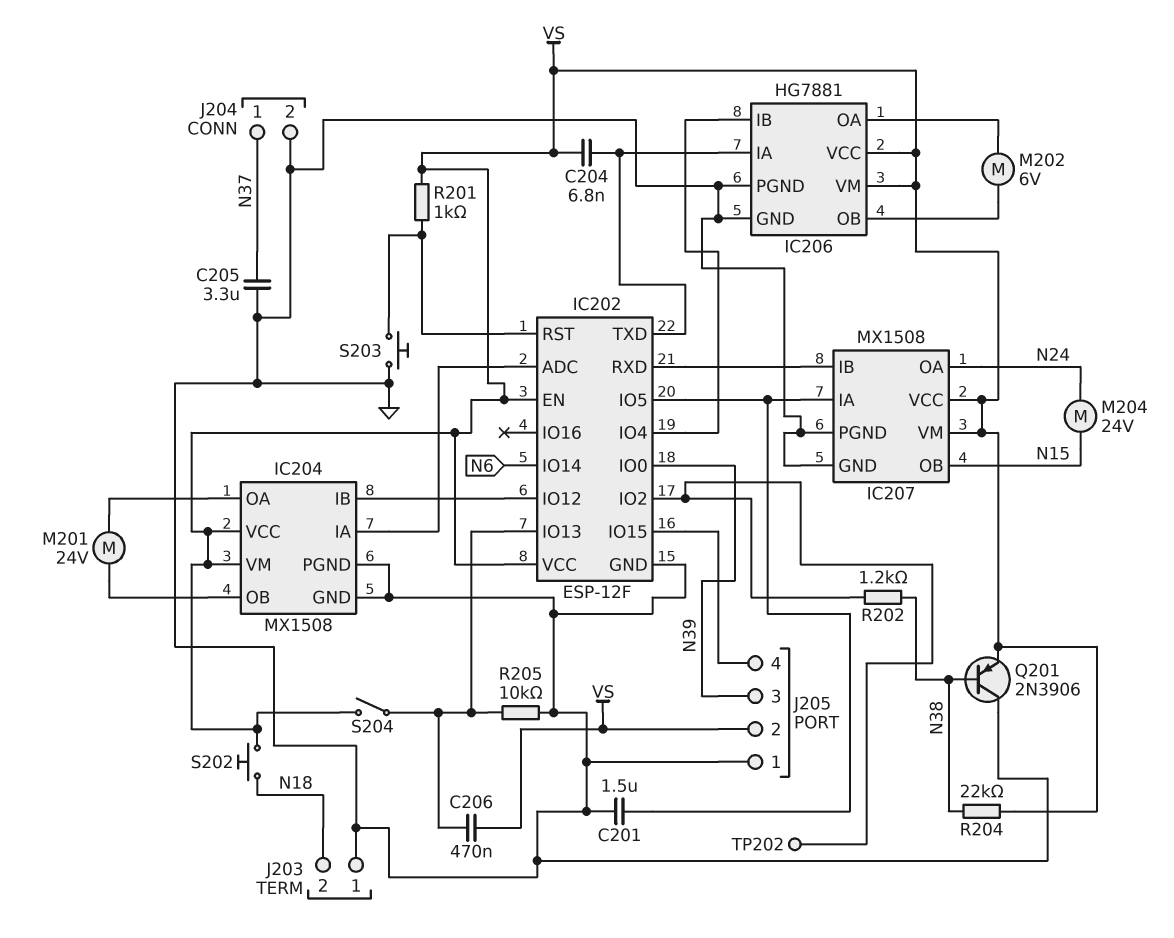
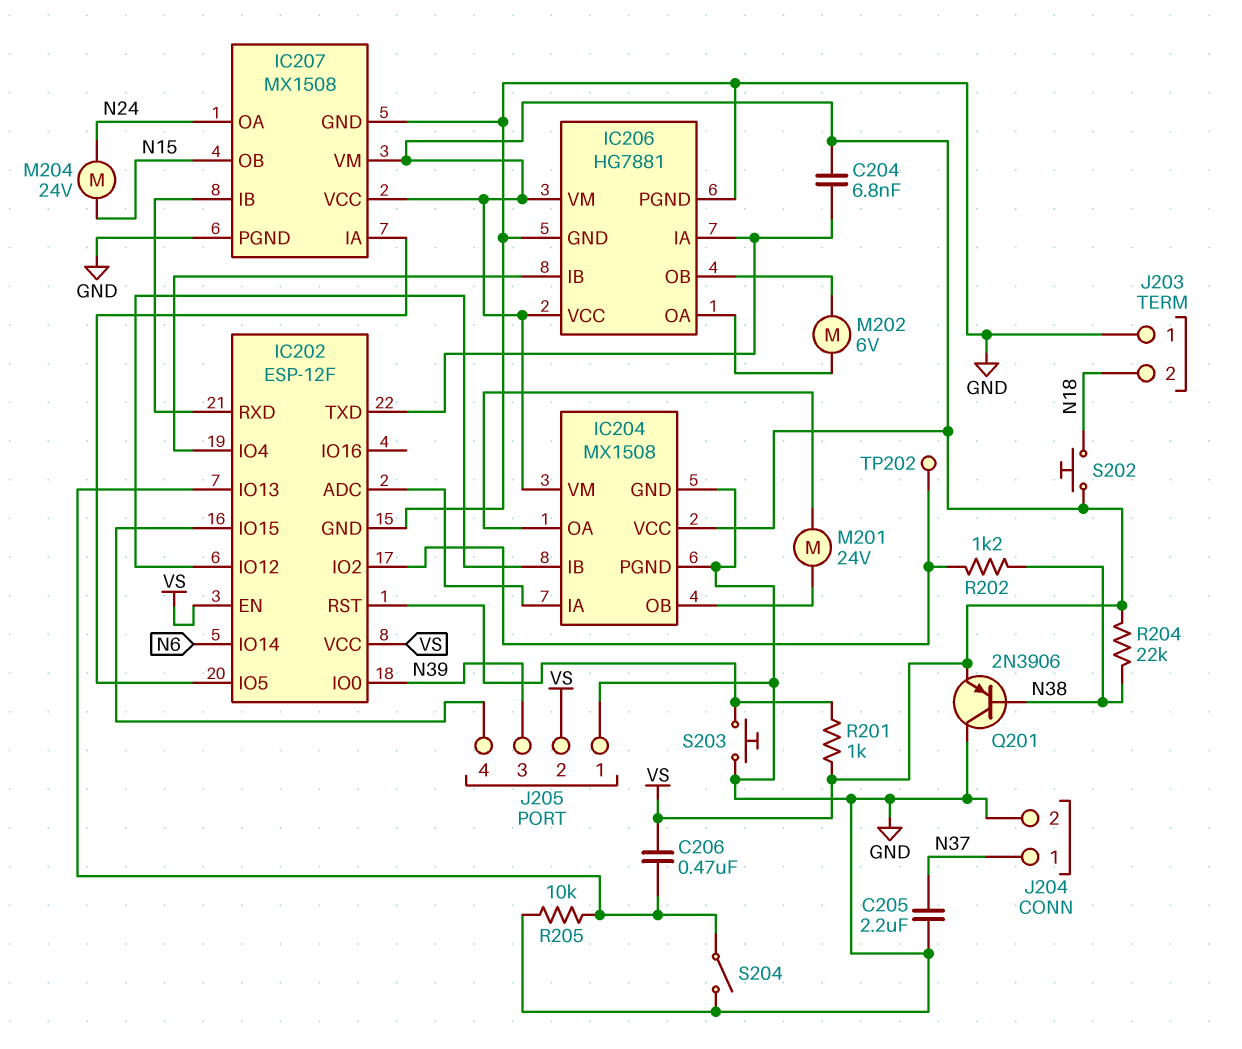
C201: 1.5uF (GND, IC202/IO5) -> none
C205: 3.3uF (GND, N37) -> 2.2uF (GND, N37)
S204: switch (IC202/IO13, VS) -> switch (GND, IC202/IO13)

